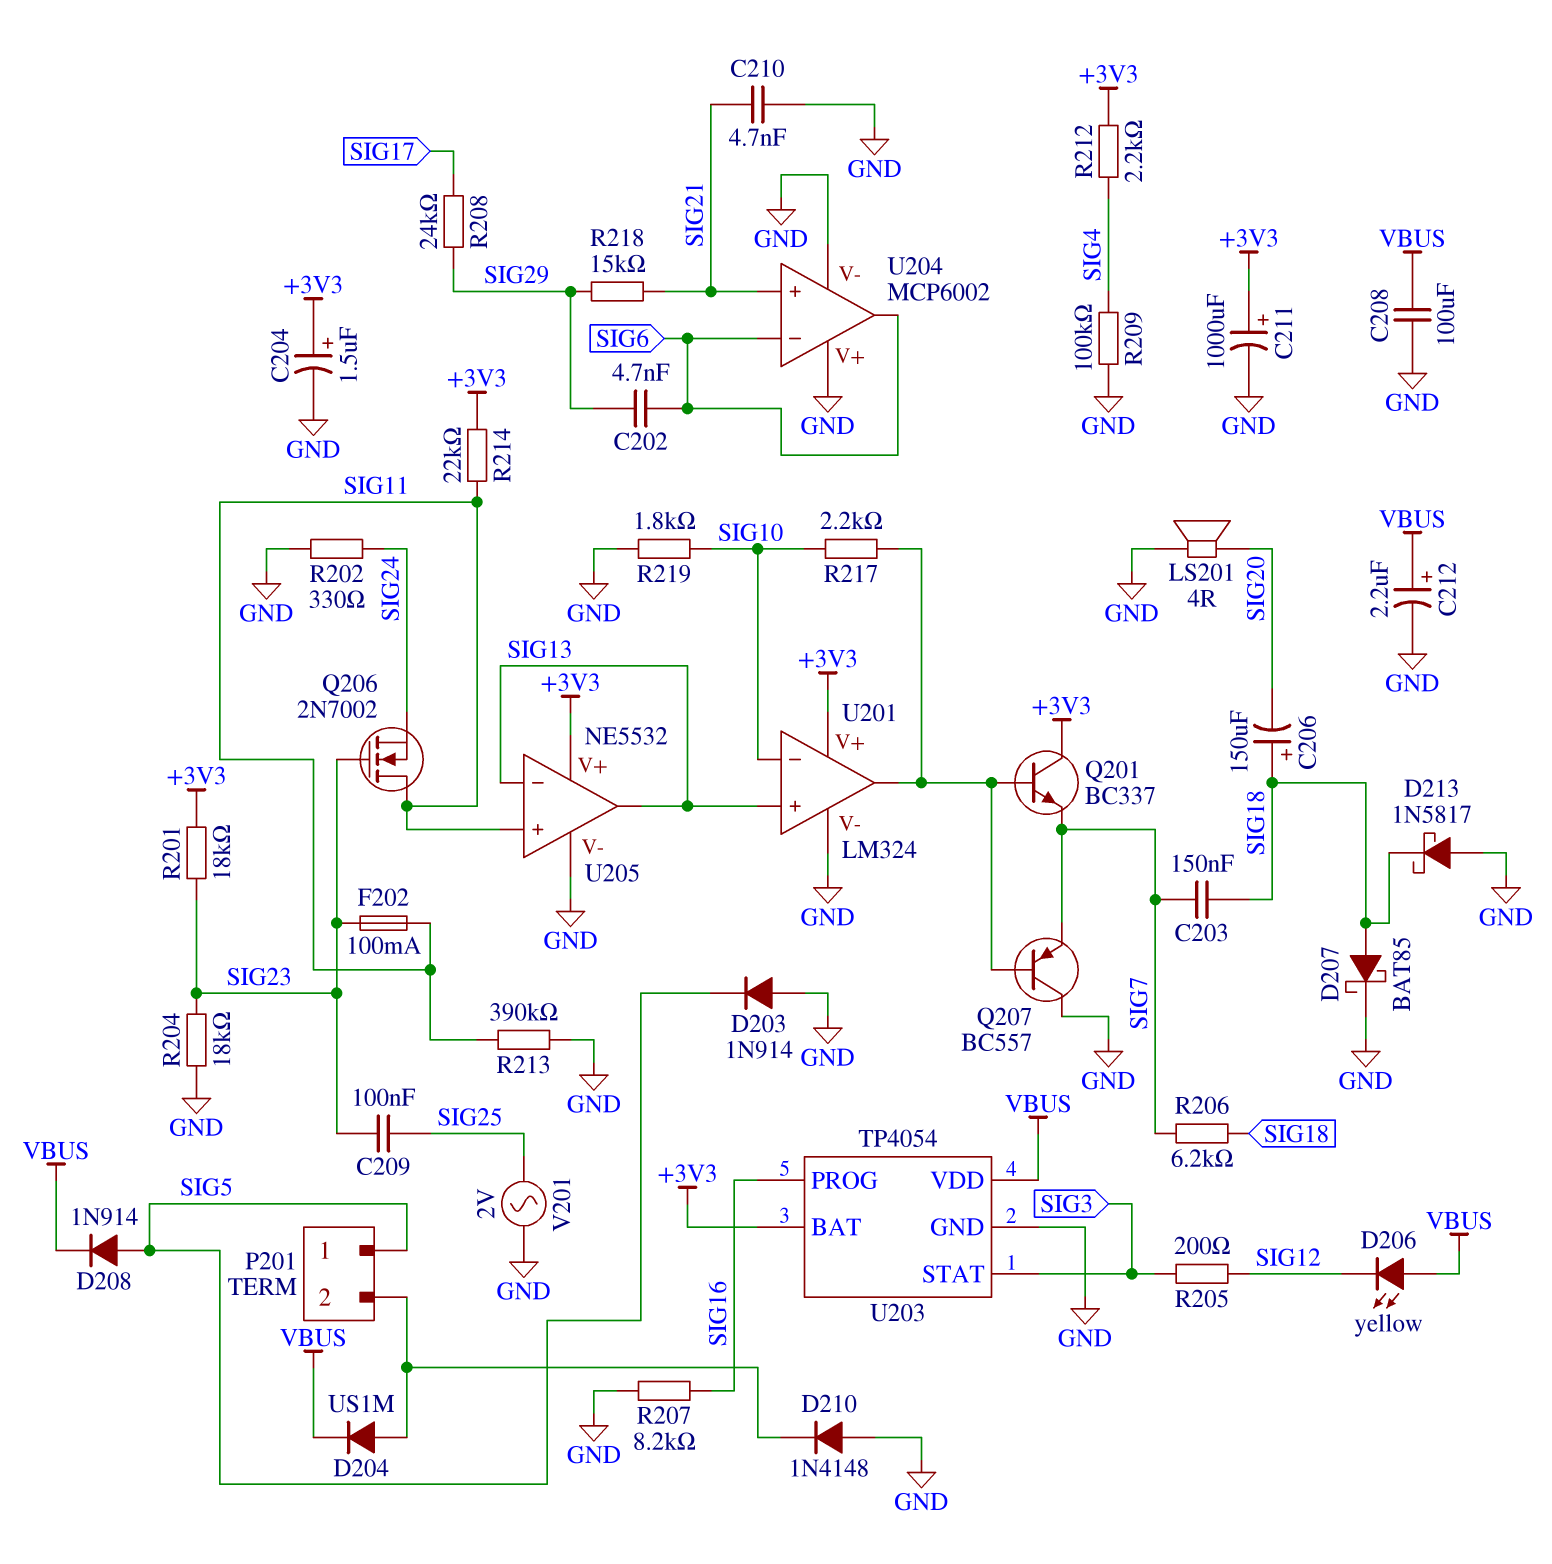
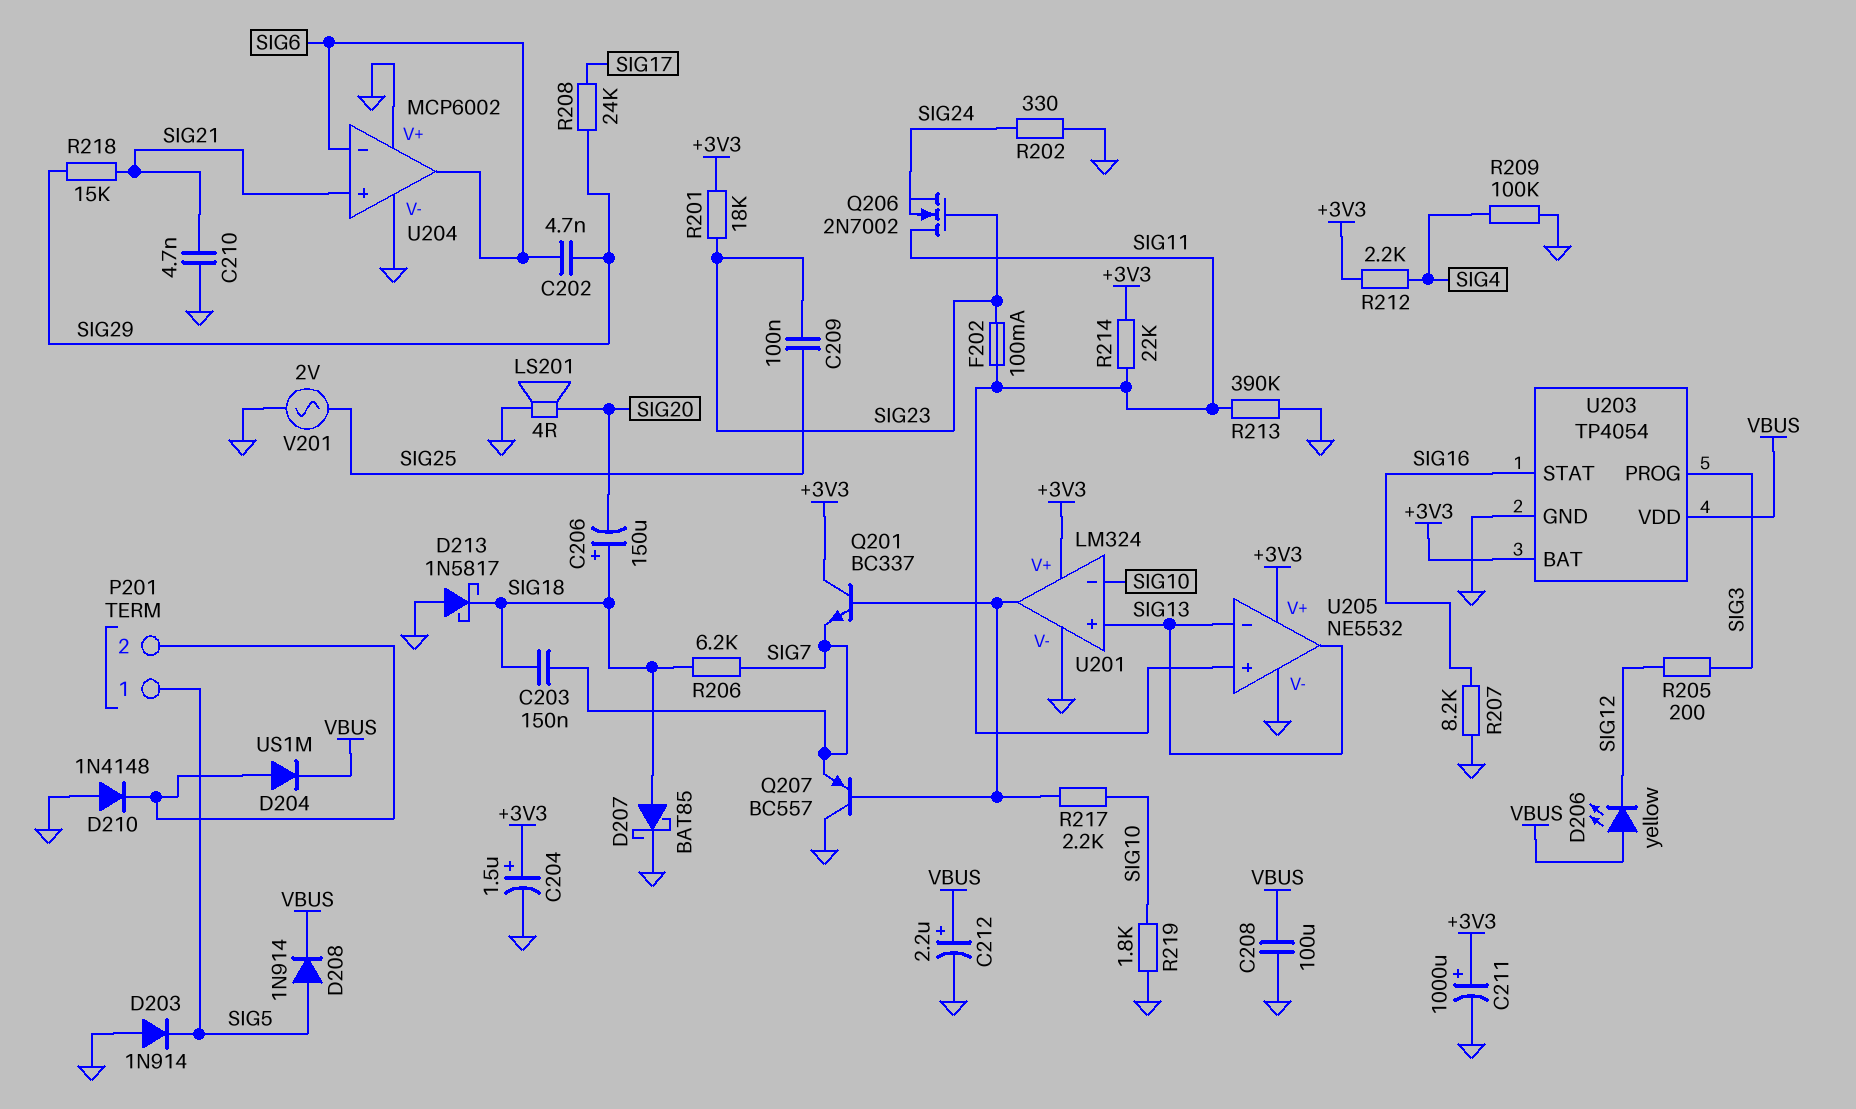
R204: 18k (GND, SIG23) -> none
U203 pin PROG: SIG16 -> SIG3
U203 pin STAT: SIG3 -> SIG16

